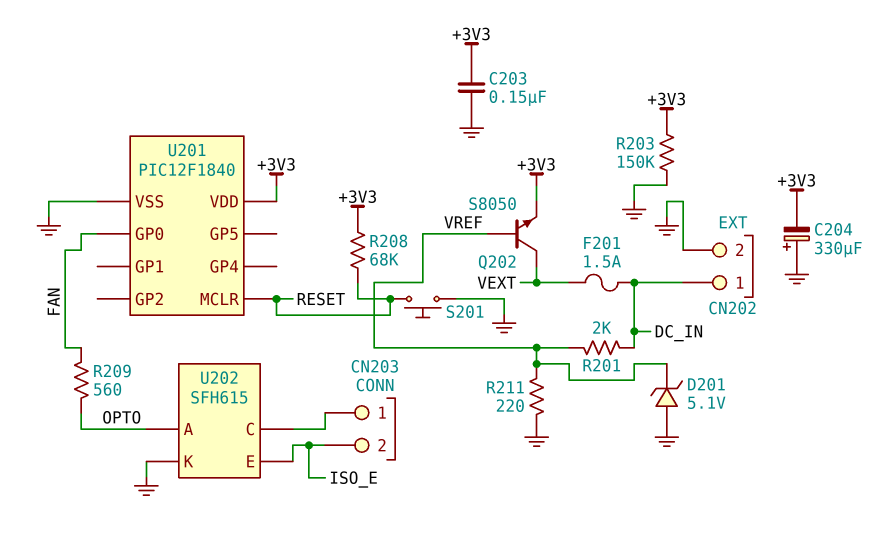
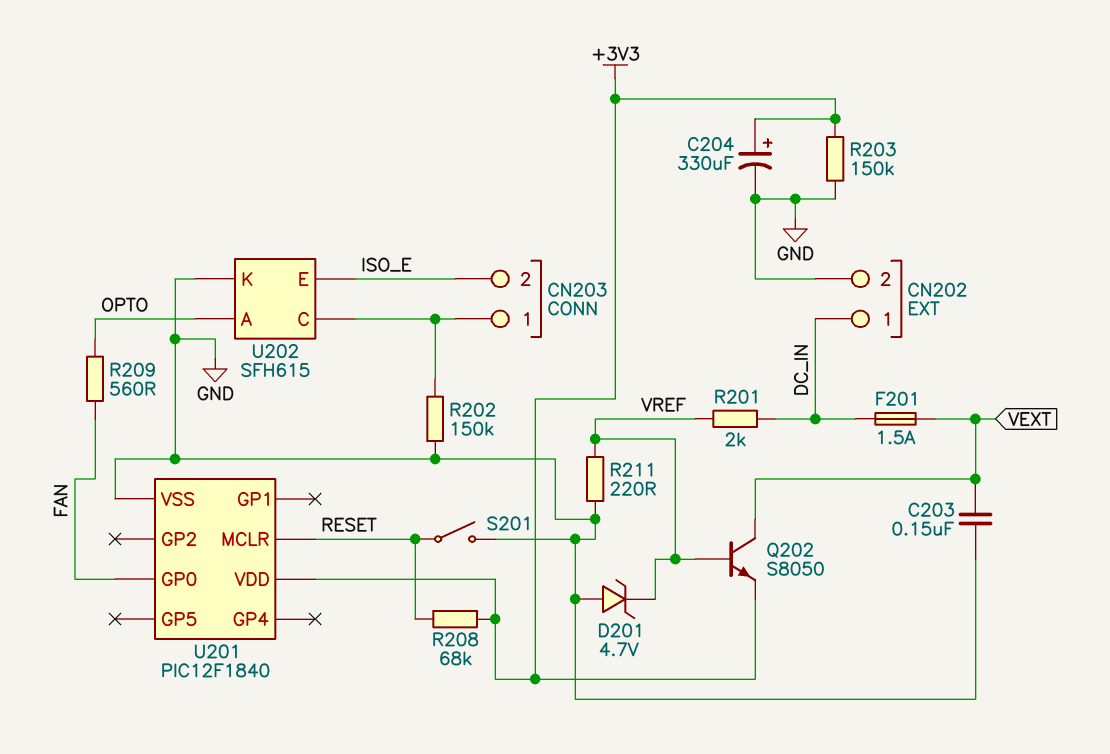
C203: 150nF (+3V3, GND) -> 150nF (GND, VEXT)
C204: 330uF (plus GND, minus +3V3) -> 330uF (plus +3V3, minus GND)
D201: zener 5.1V (A GND, K VREF) -> zener 4.7V (A GND, K VREF)
R202: none -> 150k (CN203/1, GND)
S201: button (GND, RESET) -> switch (GND, RESET)

